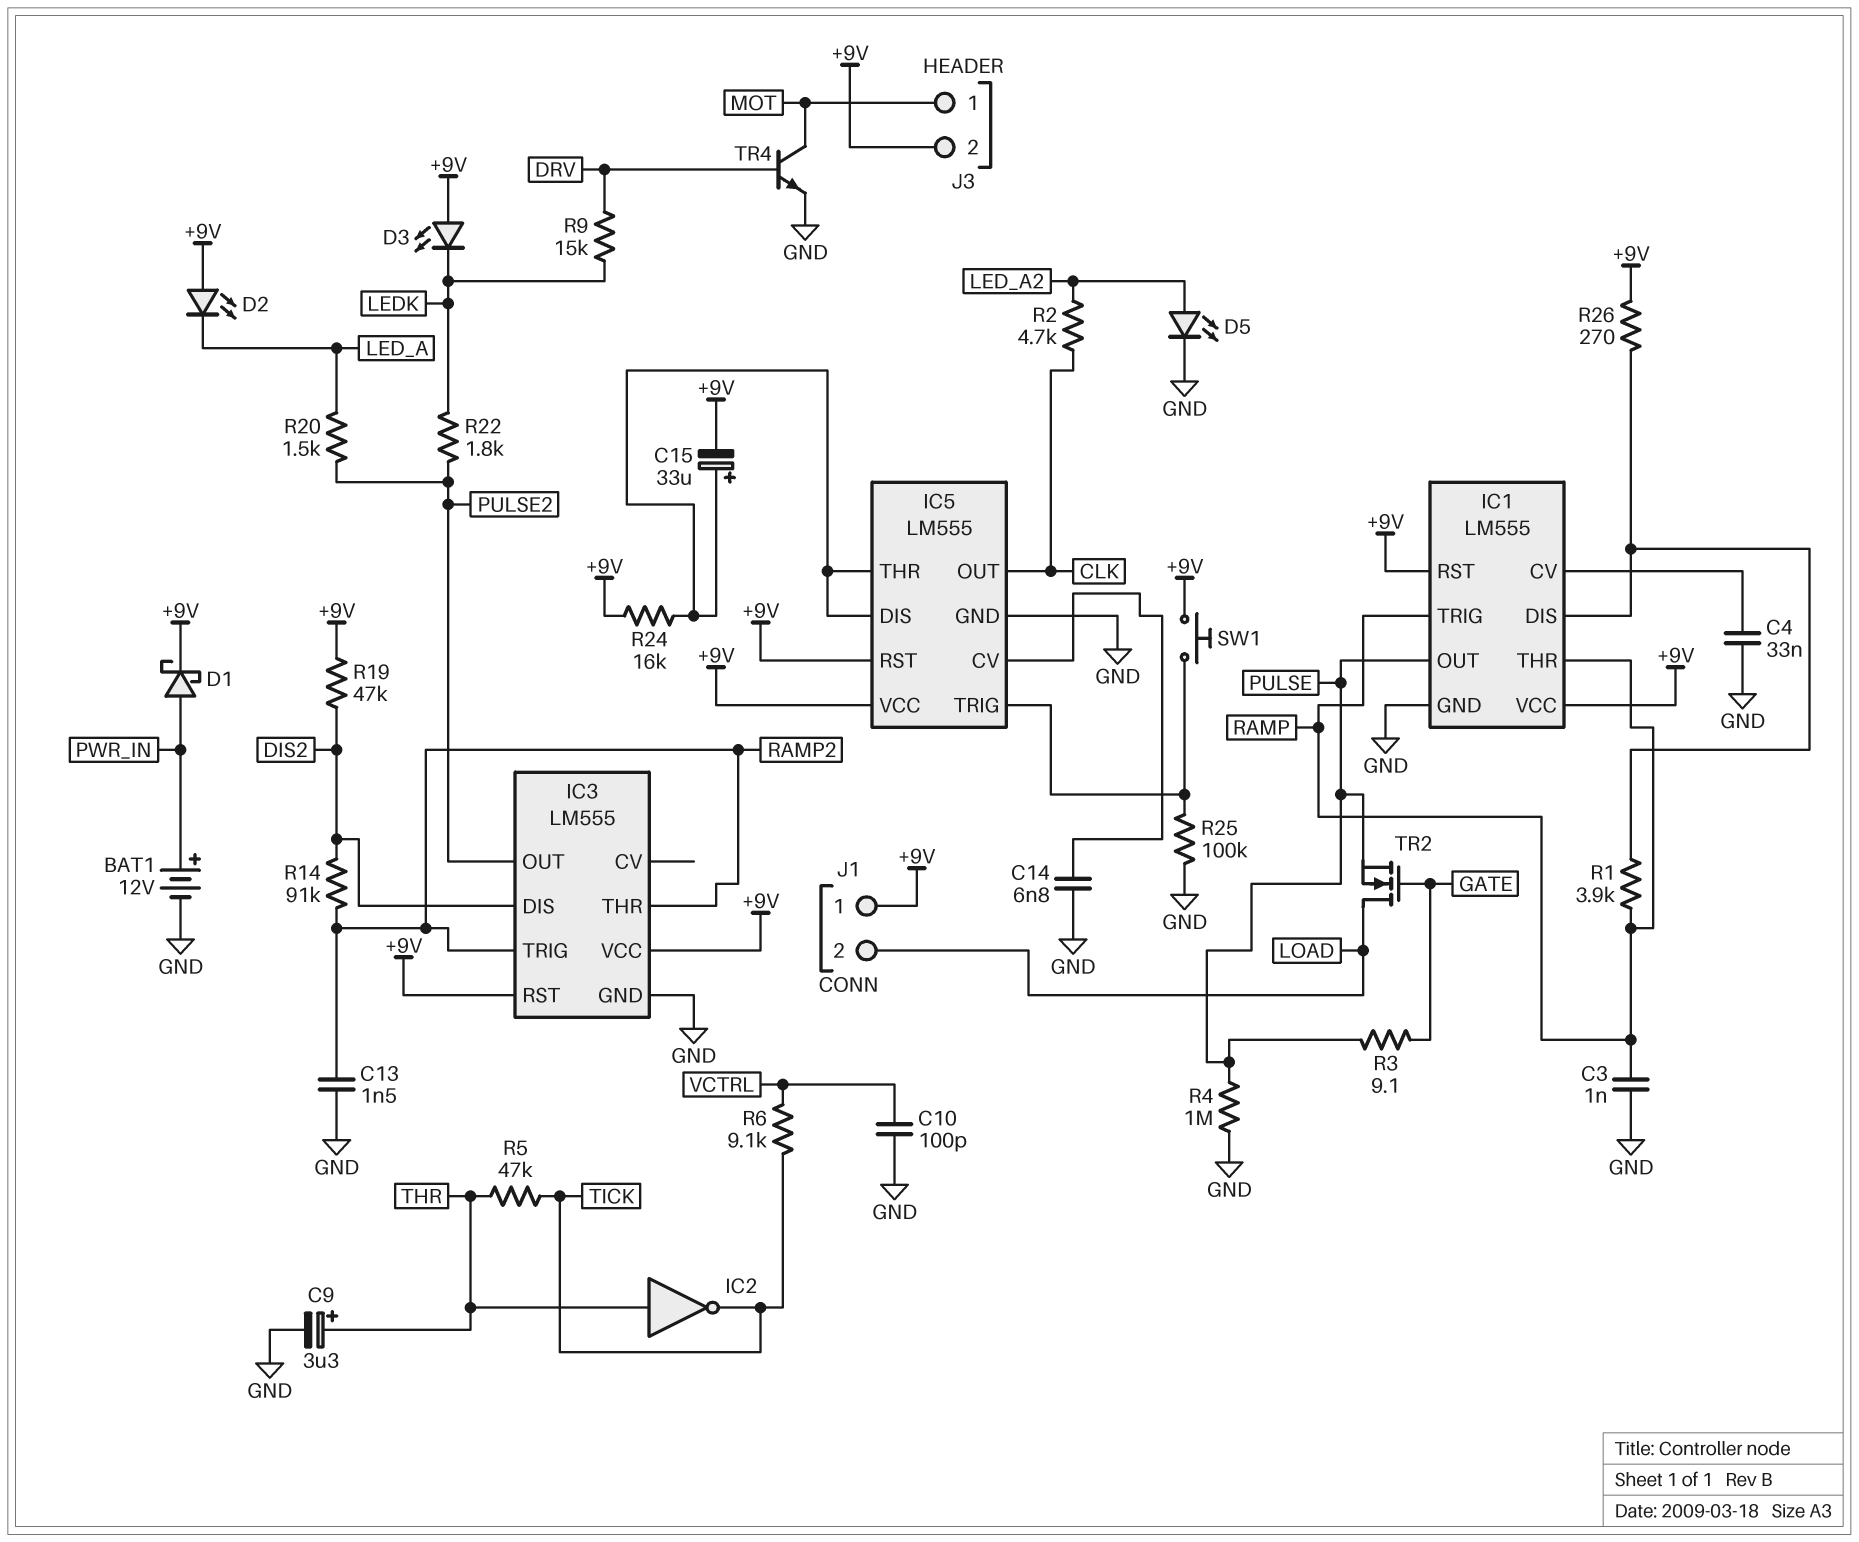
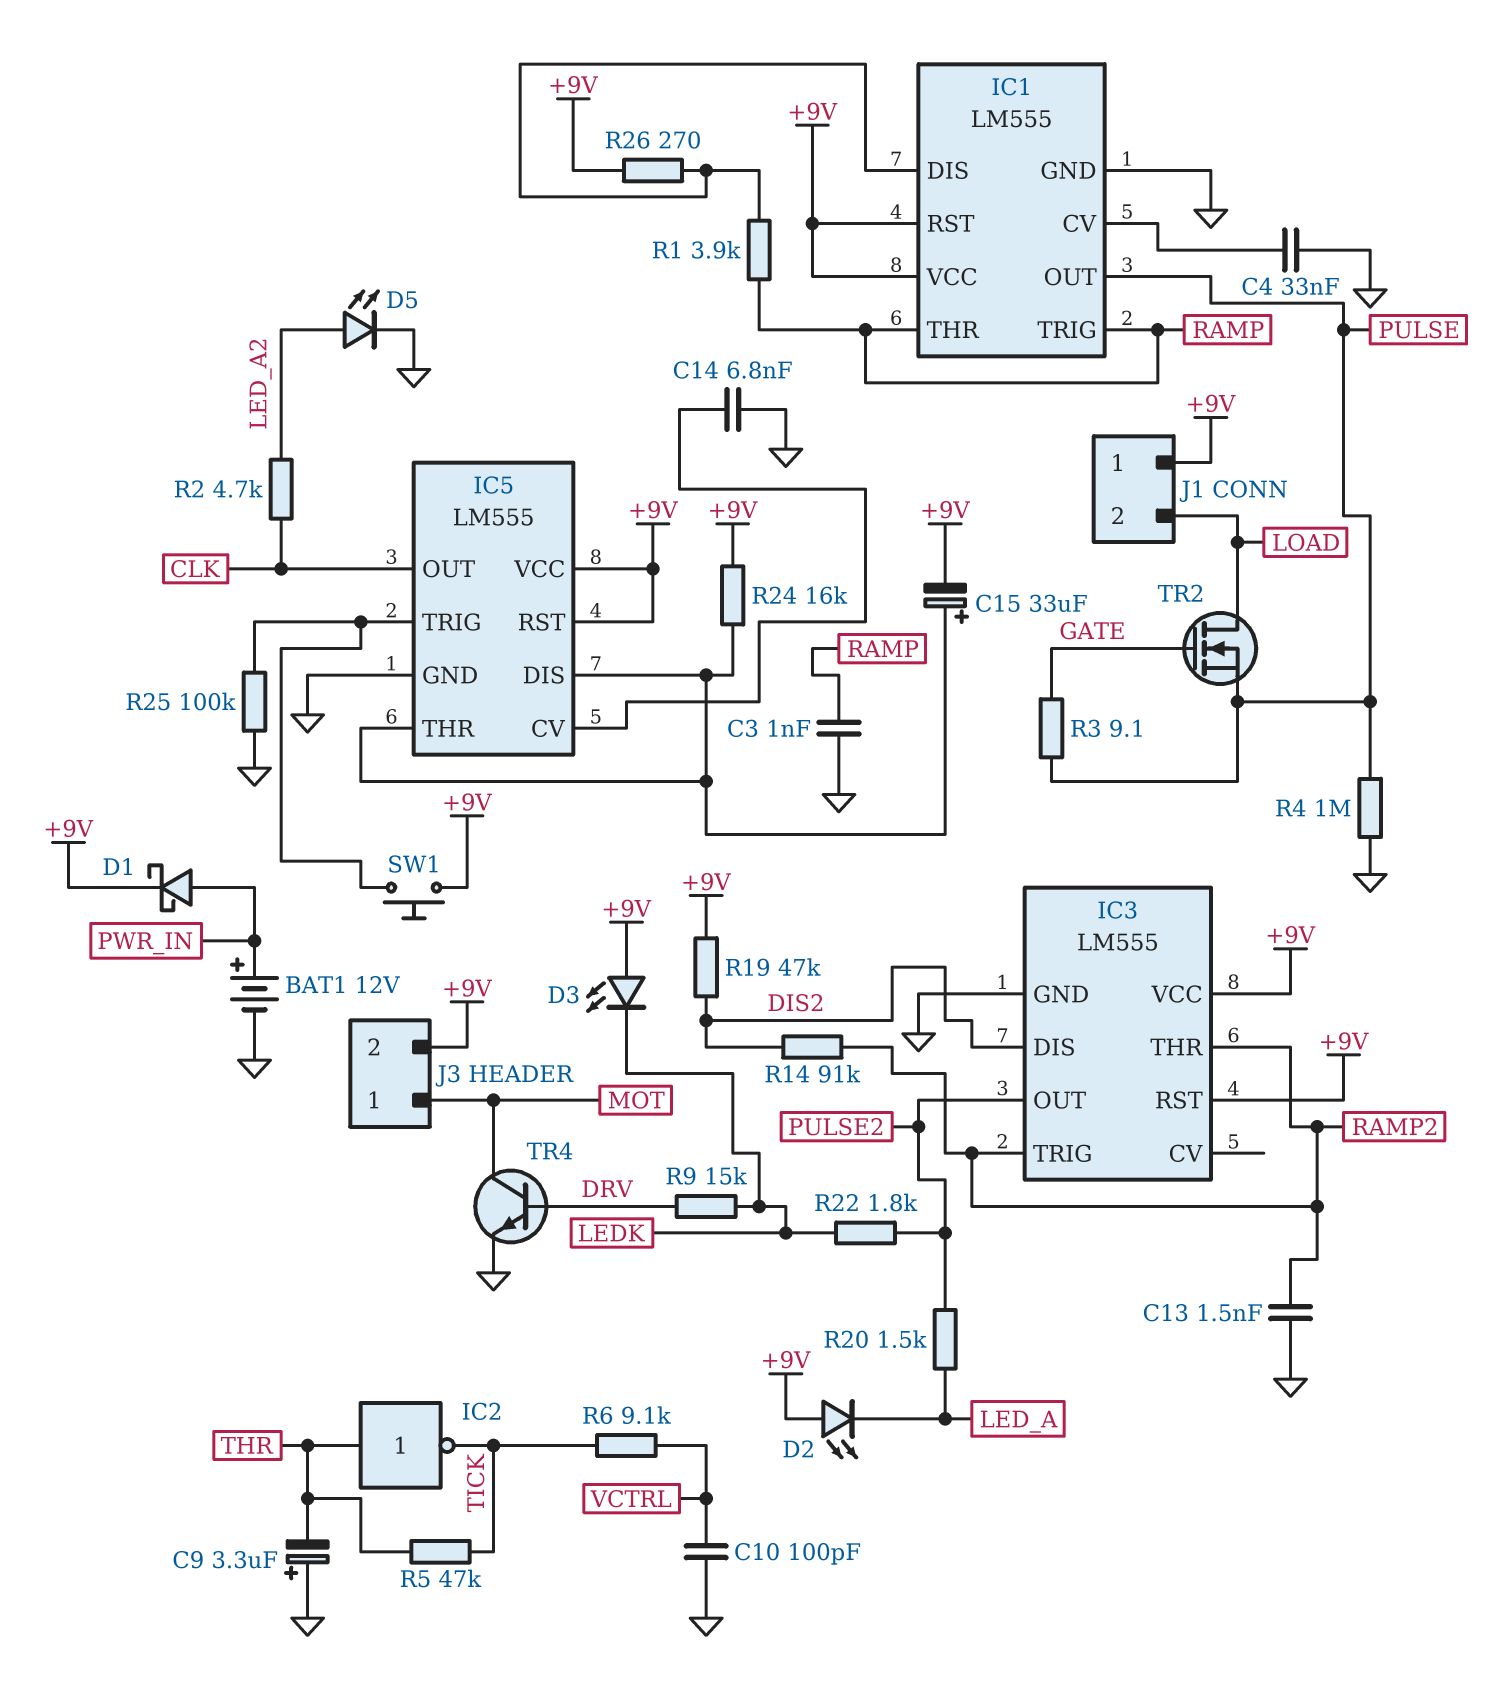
C9: 3.3uF (plus THR, minus GND) -> 3.3uF (plus GND, minus THR)

